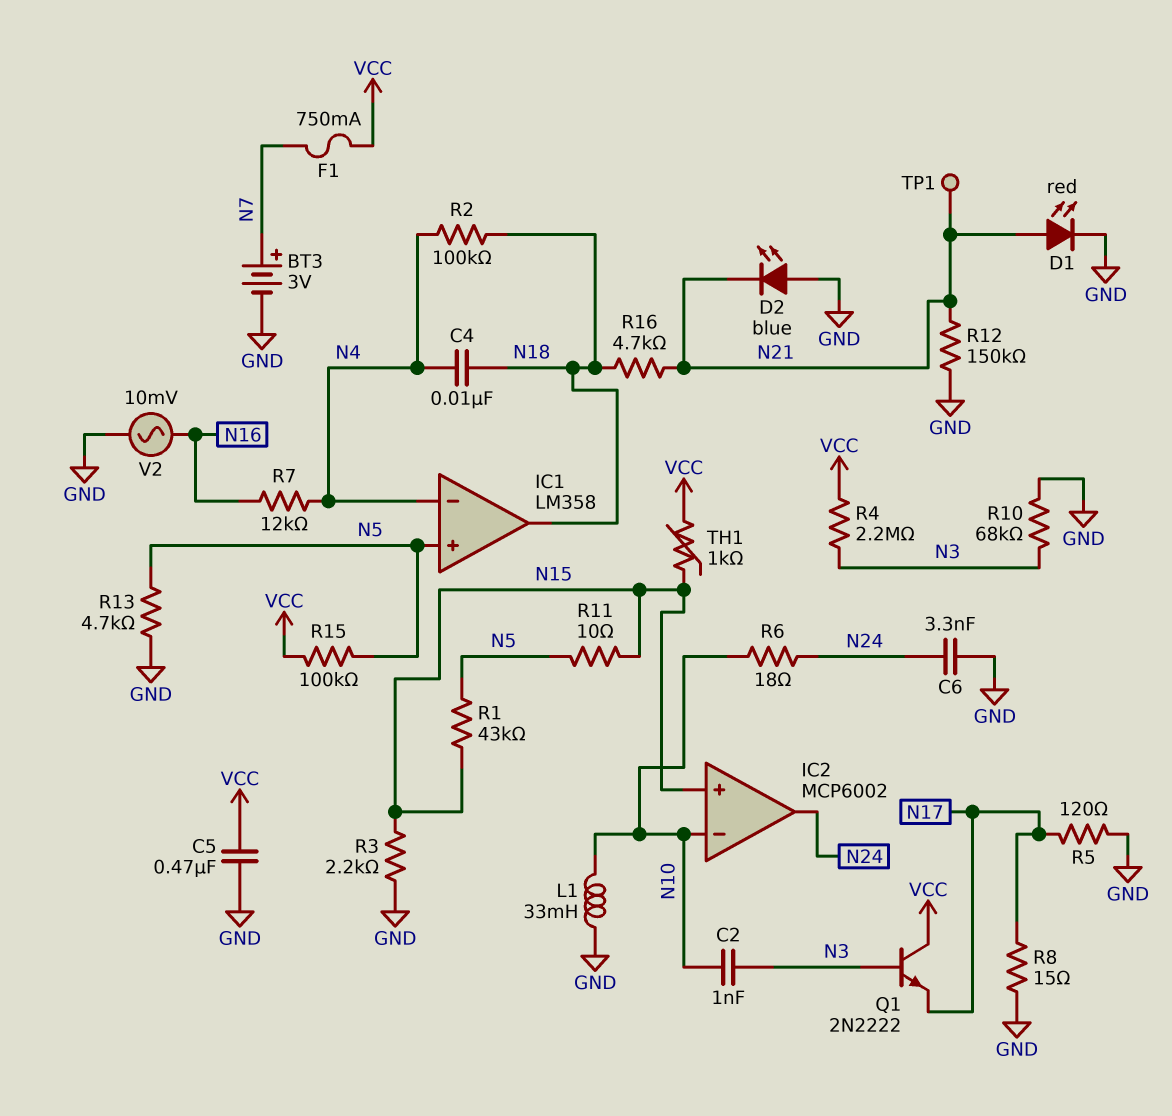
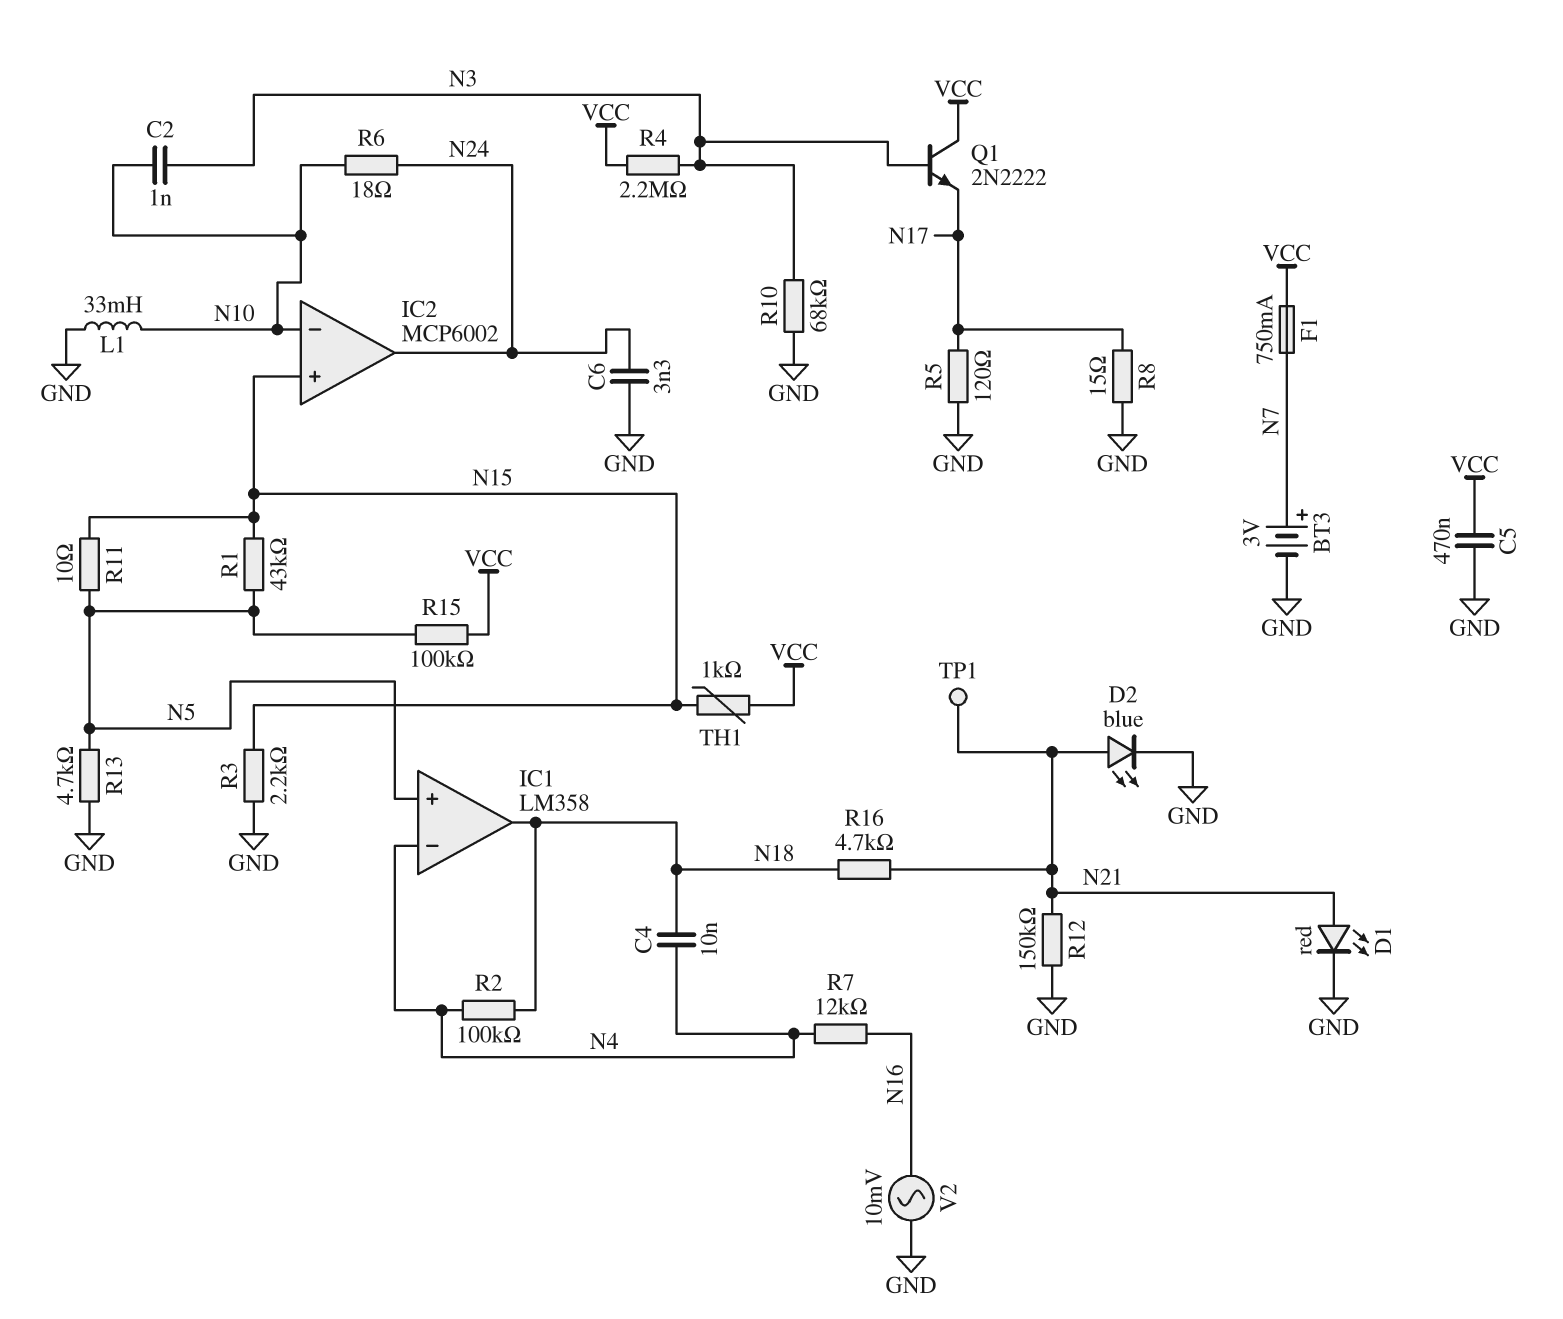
D2: LED blue (A GND, K N21) -> LED blue (A N21, K GND)

